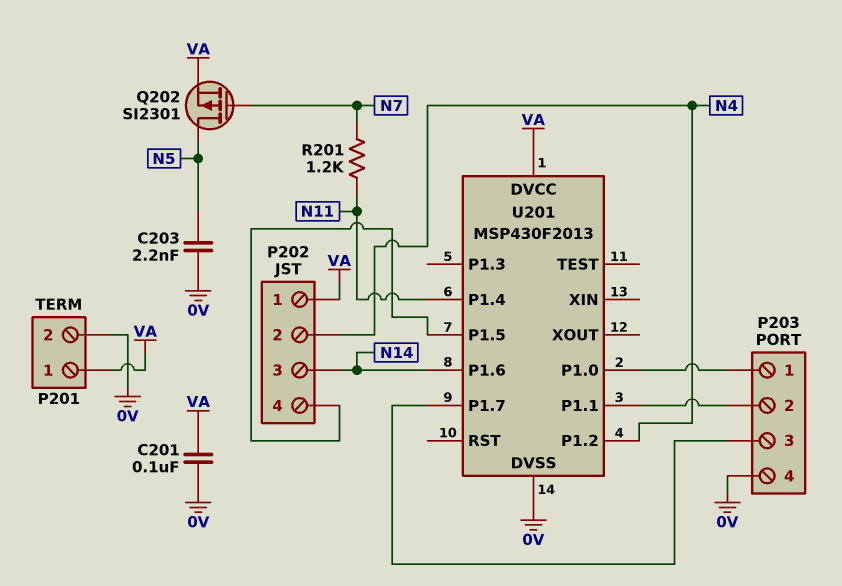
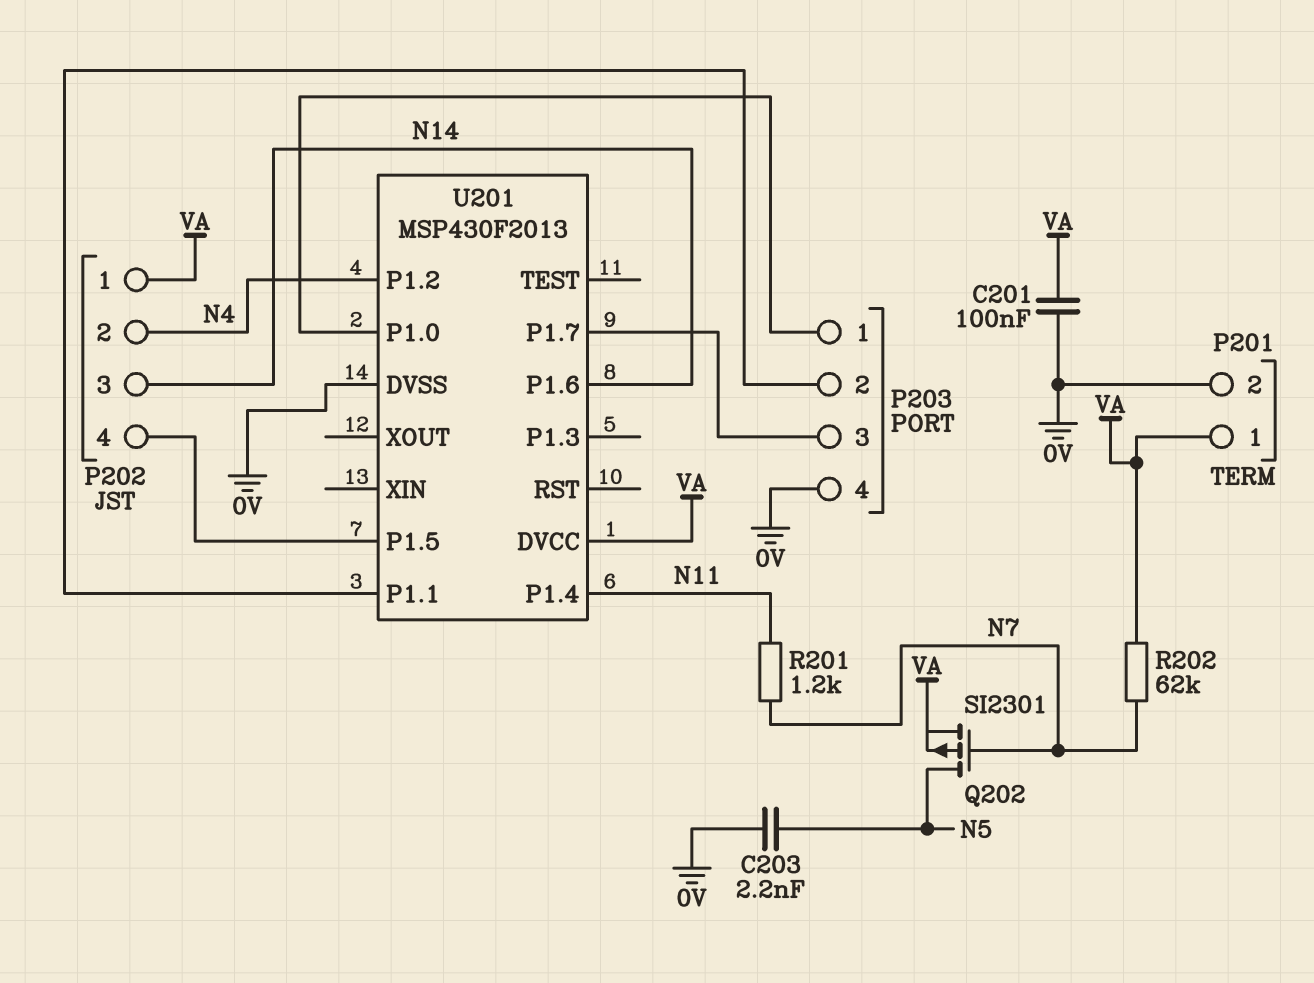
R202: none -> 62k (N7, VA)

